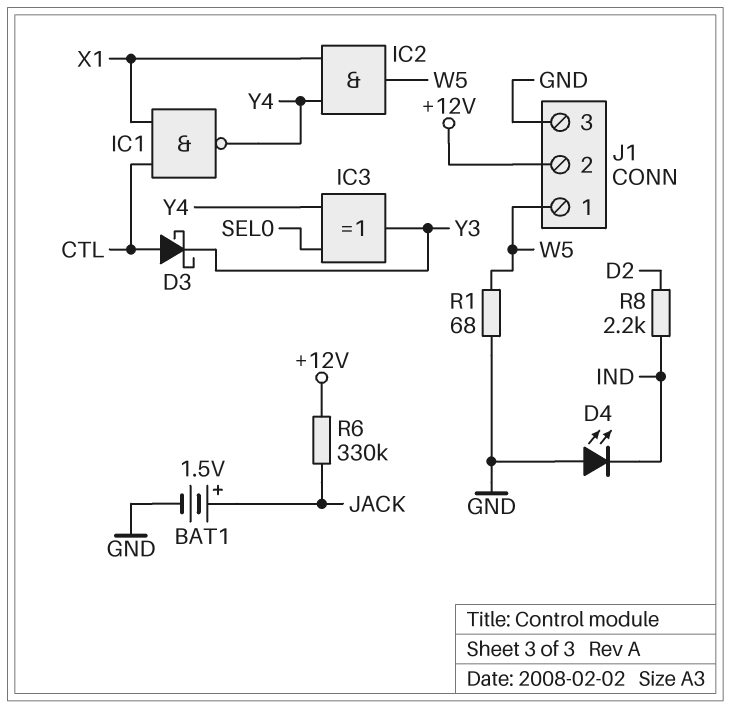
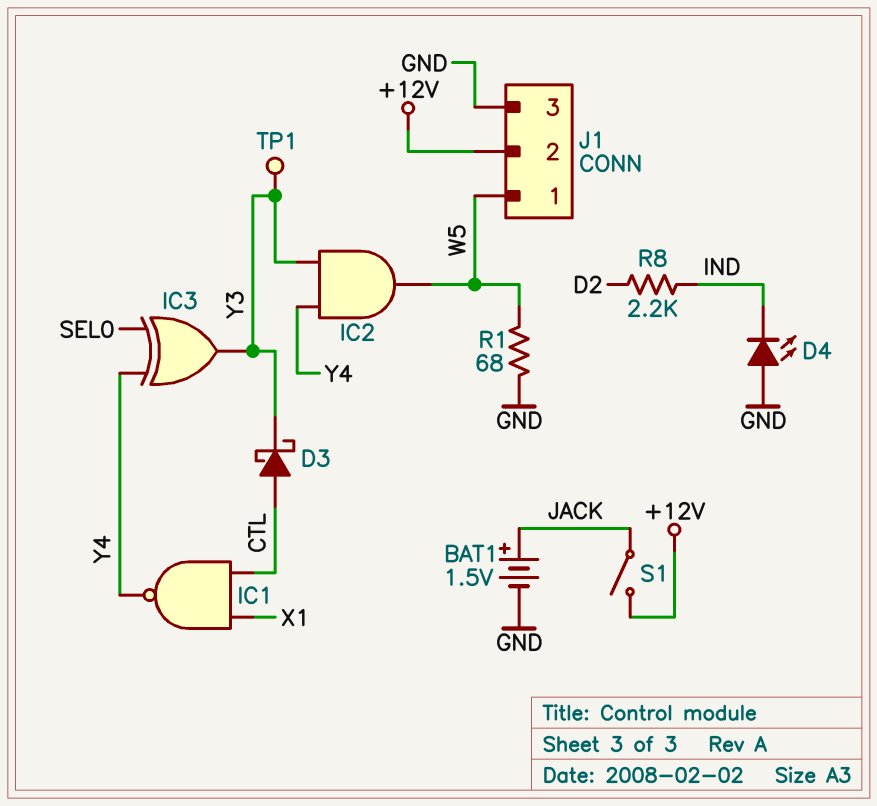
IC2: AND (in X1, in Y4, out W5) -> AND (in Y3, in Y4, out W5)
R6: 330k (+12V, JACK) -> none
S1: none -> switch (+12V, JACK)
TP1: none -> test point (Y3)

